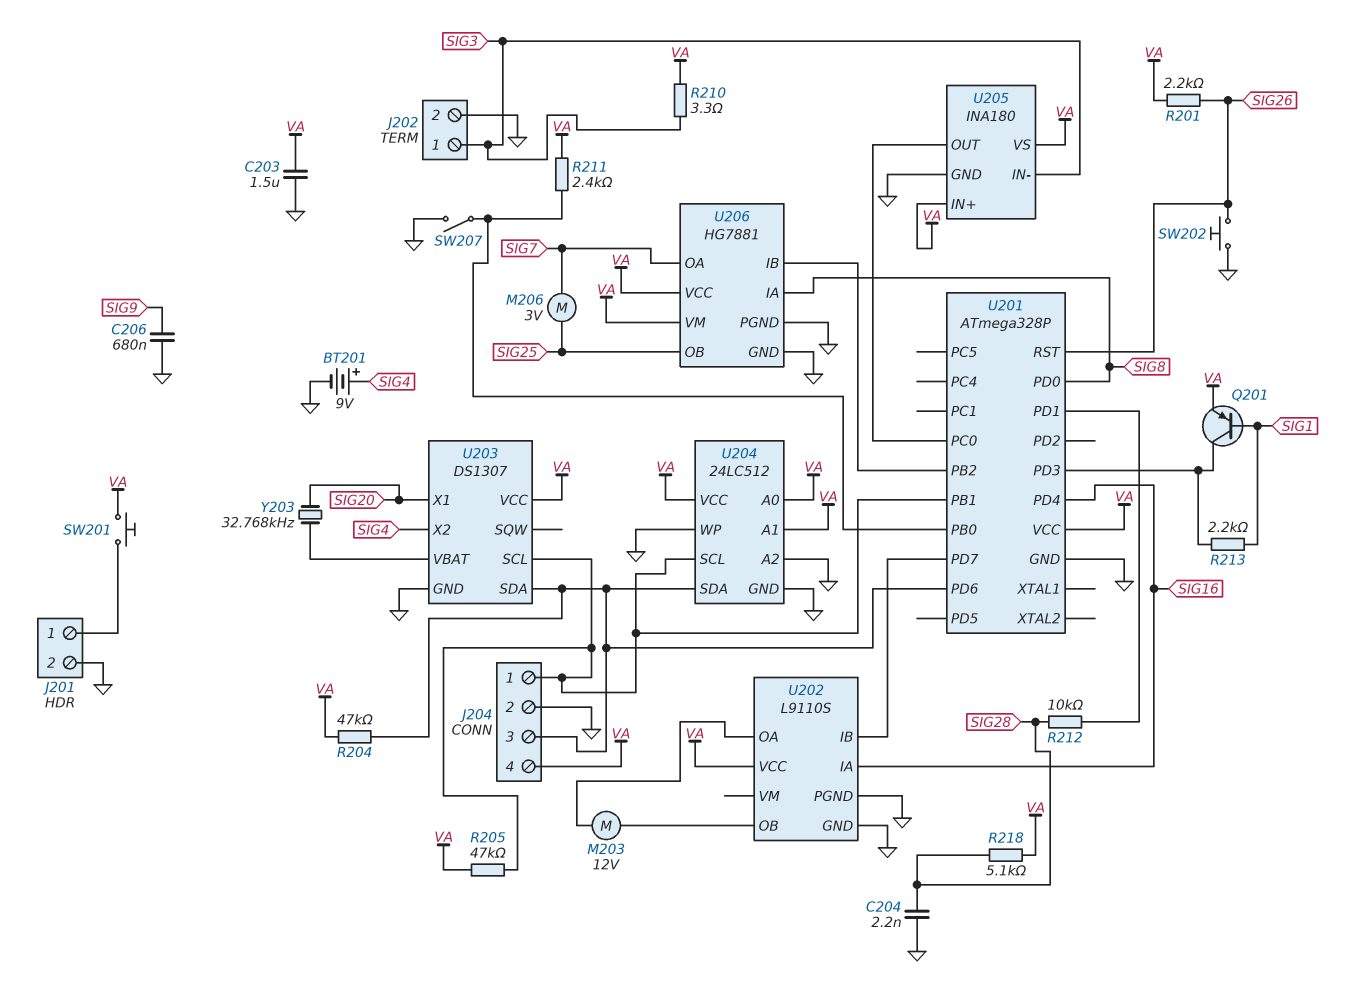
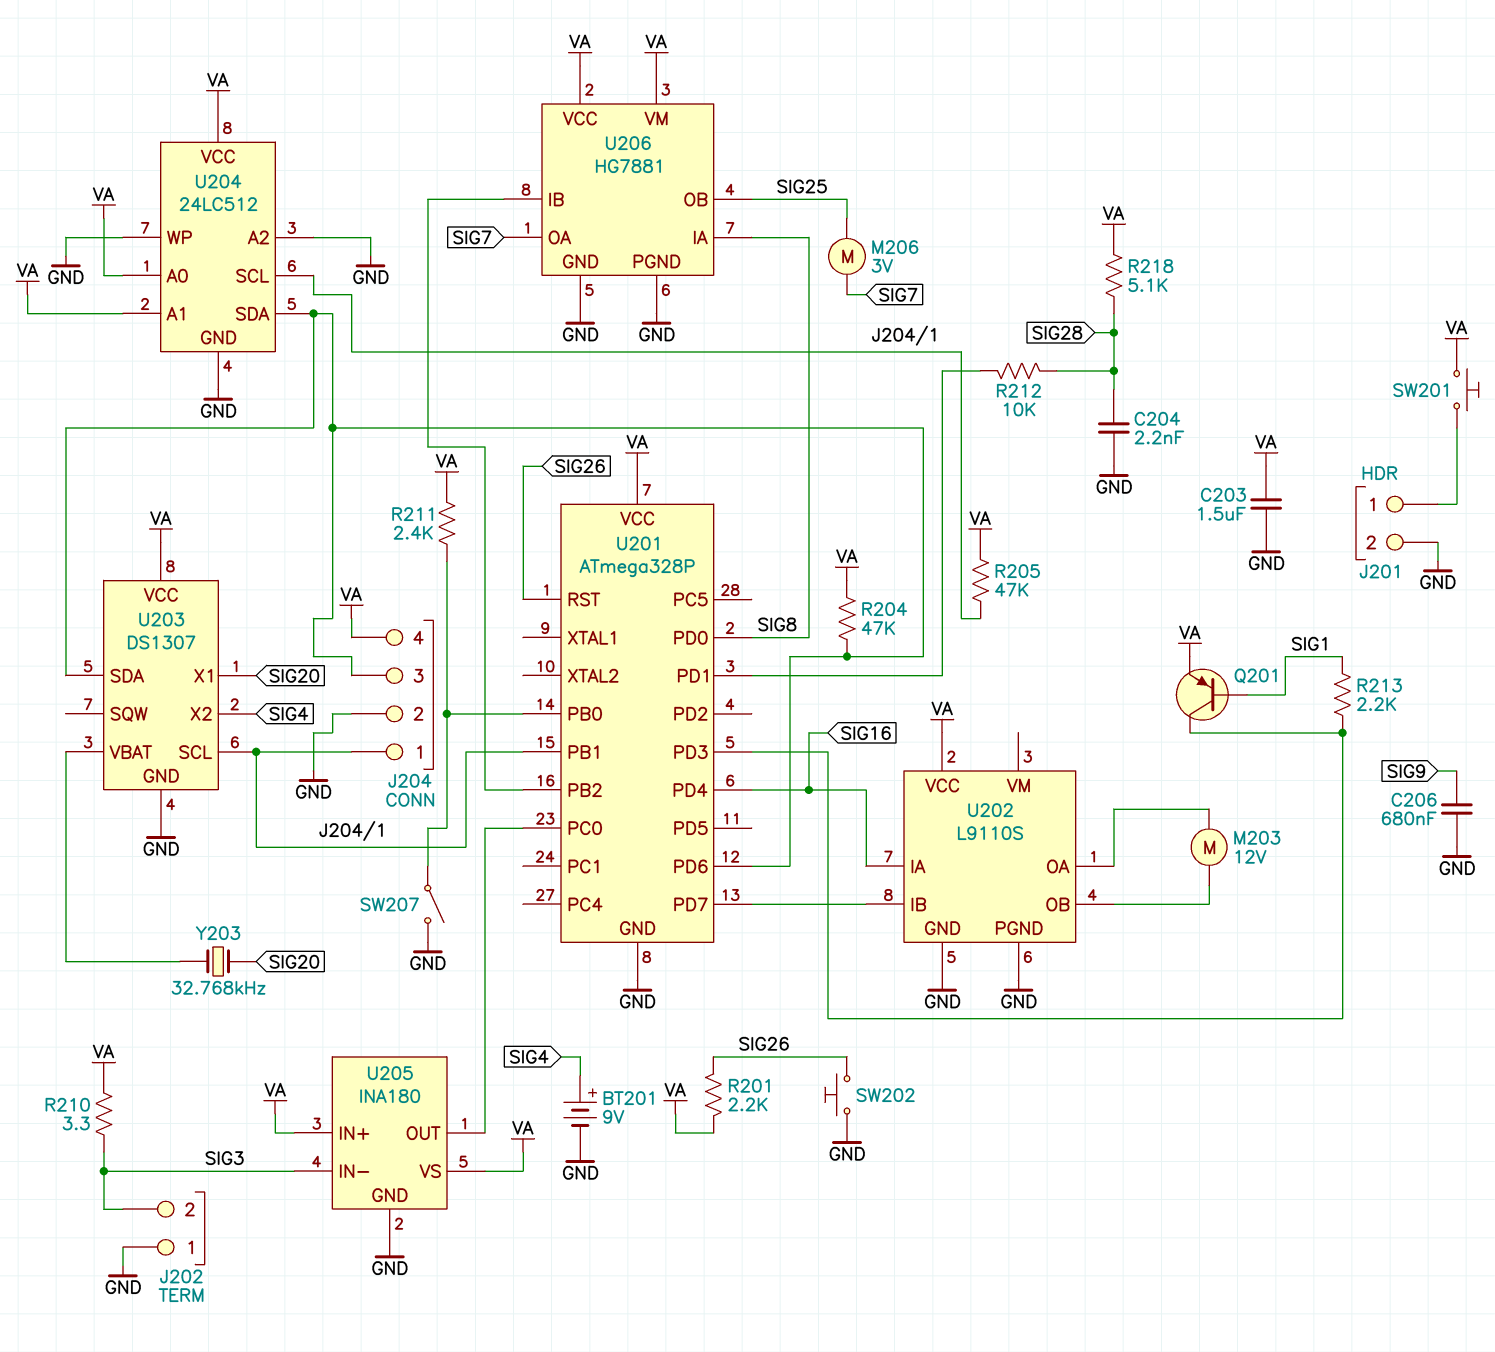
J202 pin 1: SIG3 -> GND
J202 pin 2: GND -> SIG3

